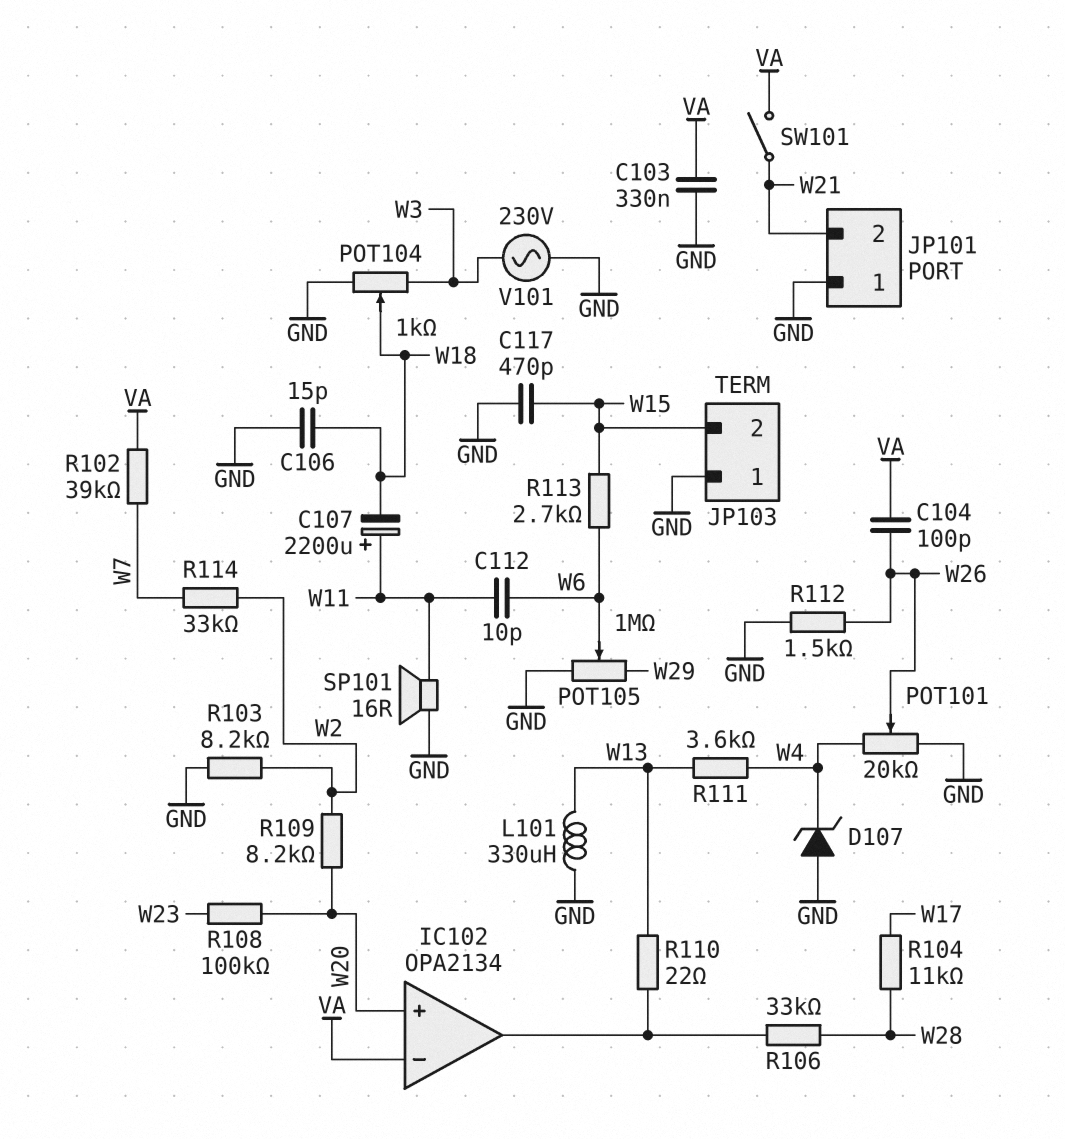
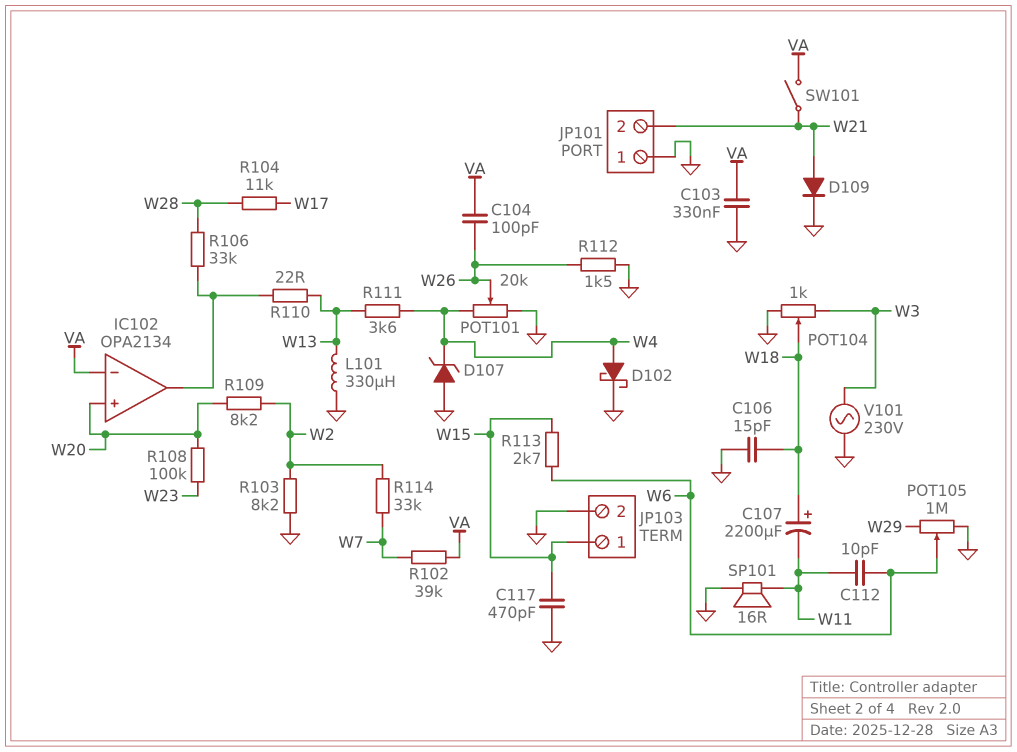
C107: 2200uF (plus W11, minus W18) -> 2200uF (plus W18, minus W11)
D102: none -> schottky (A W4, K GND)
D109: none -> diode (A W21, K GND)
JP103 pin 1: GND -> W15
JP103 pin 2: W15 -> GND

